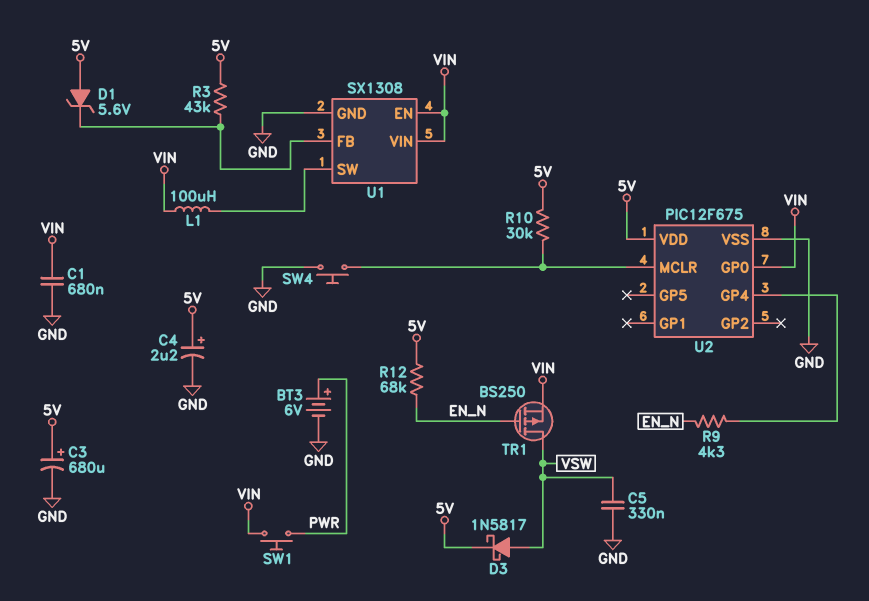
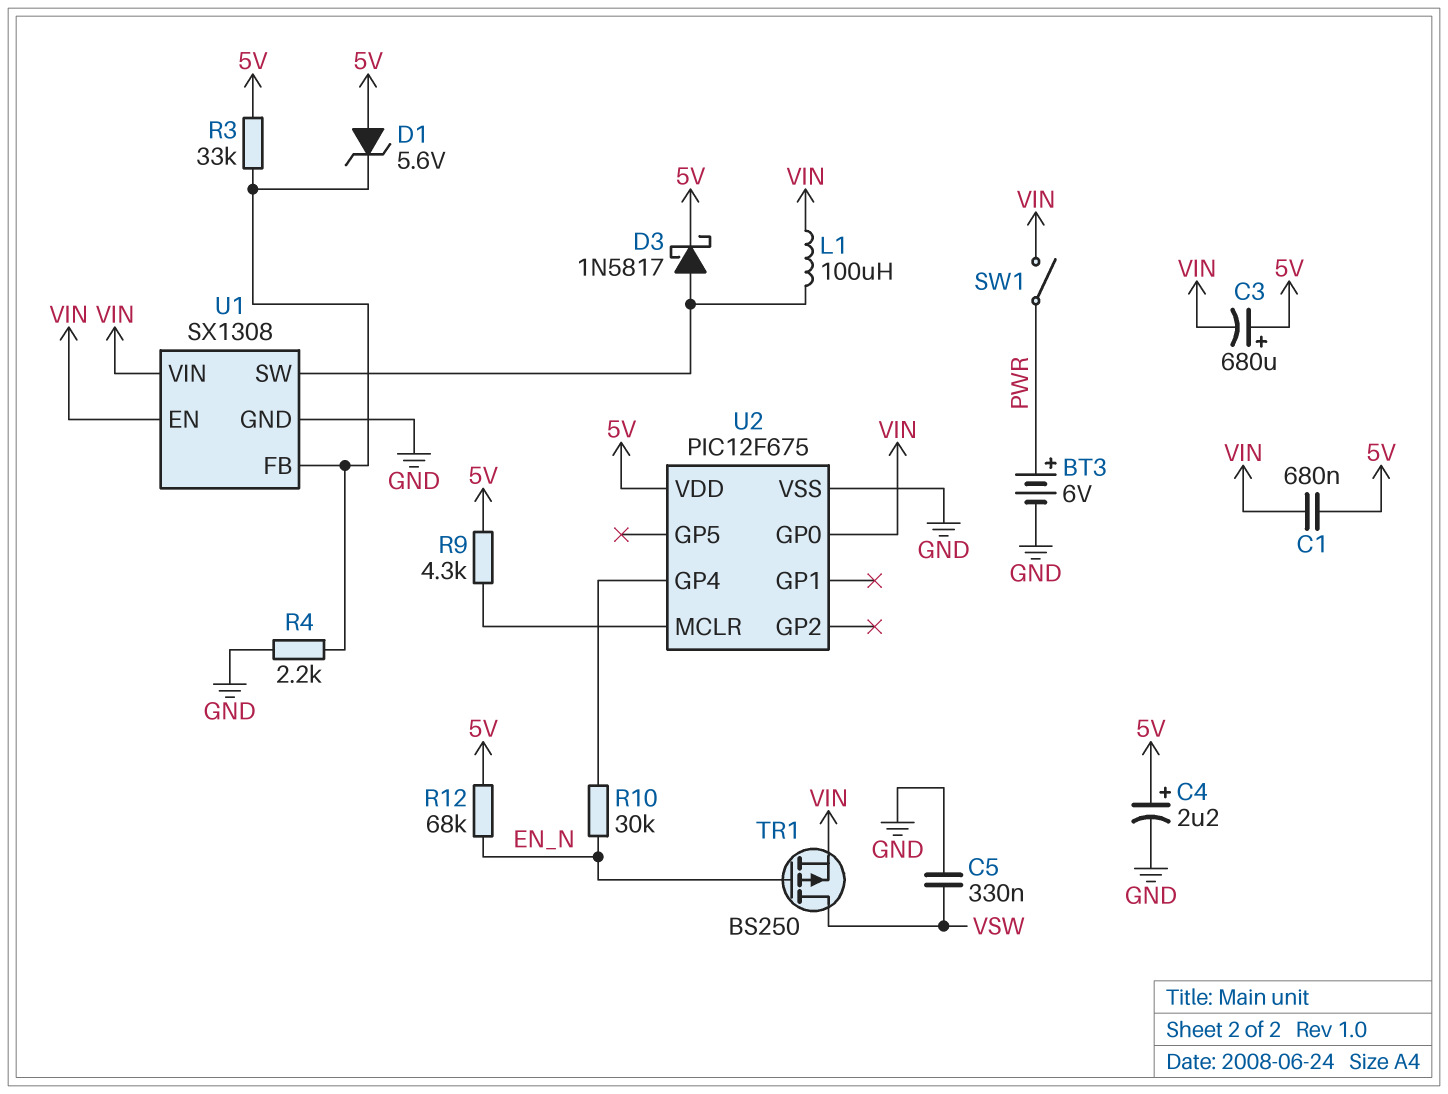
C1: 680nF (GND, VIN) -> 680nF (5V, VIN)
C3: 680uF (plus 5V, minus GND) -> 680uF (plus 5V, minus VIN)
D3: schottky 1N5817 (A VSW, K 5V) -> schottky 1N5817 (A U1/SW, K 5V)
R3: 43k (5V, U1/FB) -> 33k (5V, U1/FB)
R4: none -> 2.2k (GND, U1/FB)
R9: 4.3k (EN_N, U2/GP4) -> 4.3k (5V, U2/MCLR)
R10: 30k (5V, U2/MCLR) -> 30k (EN_N, U2/GP4)
SW1: button (PWR, VIN) -> switch (PWR, VIN)
SW4: button (GND, U2/MCLR) -> none

